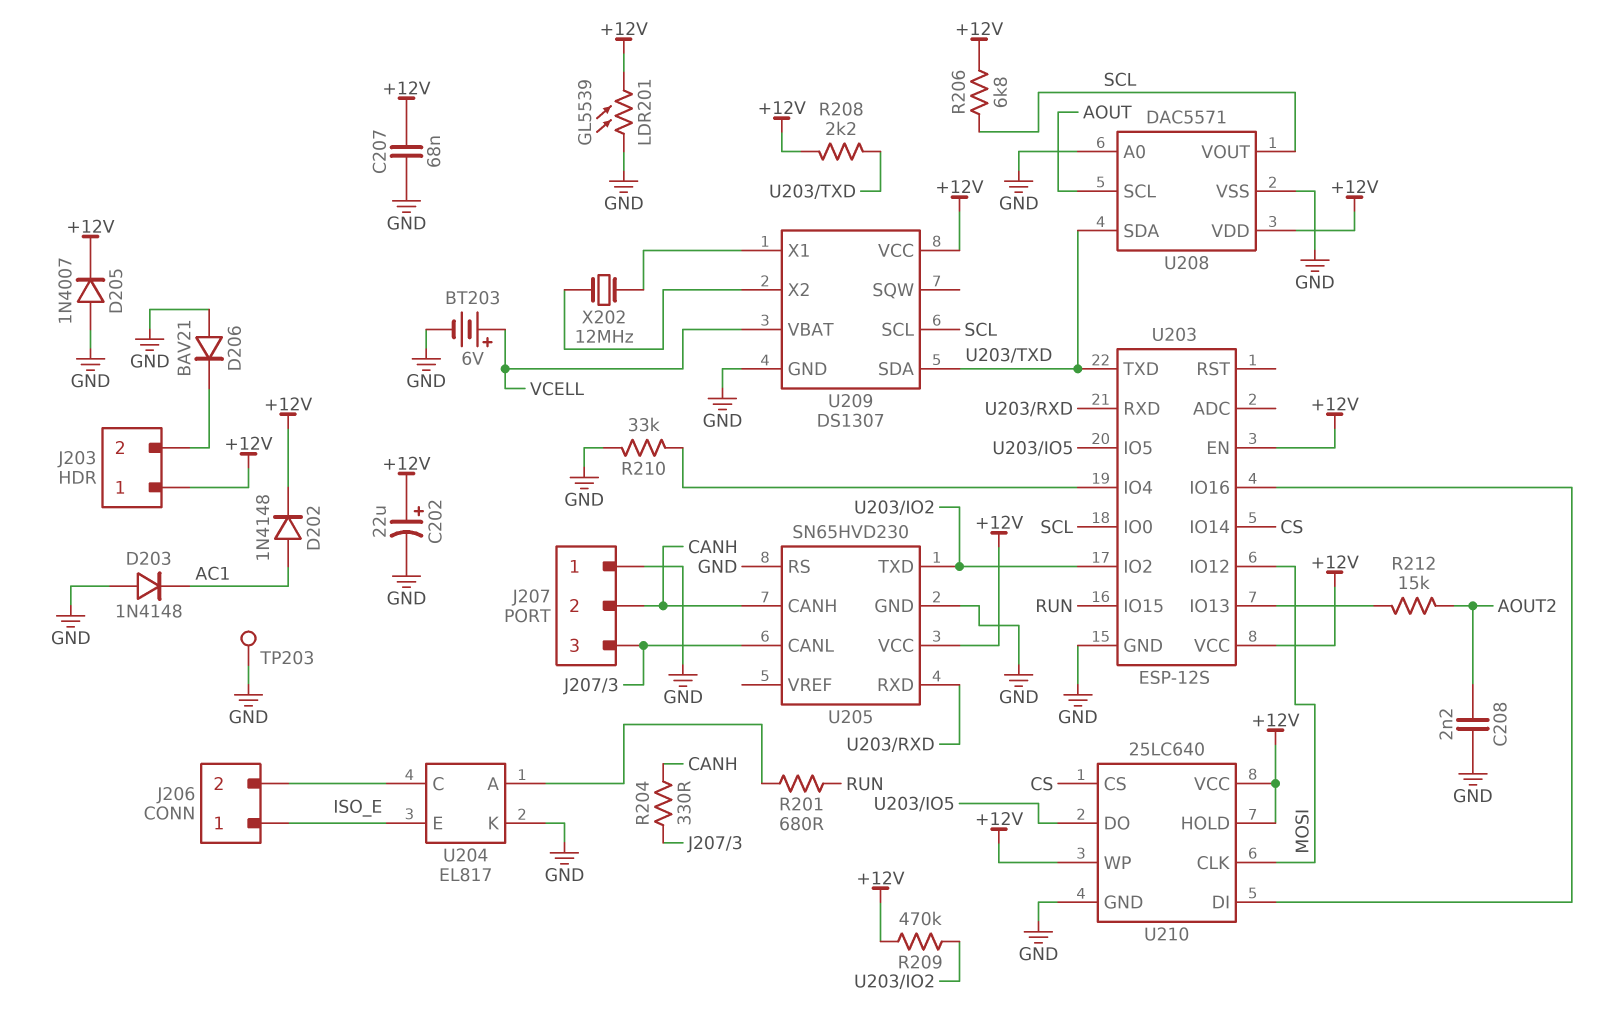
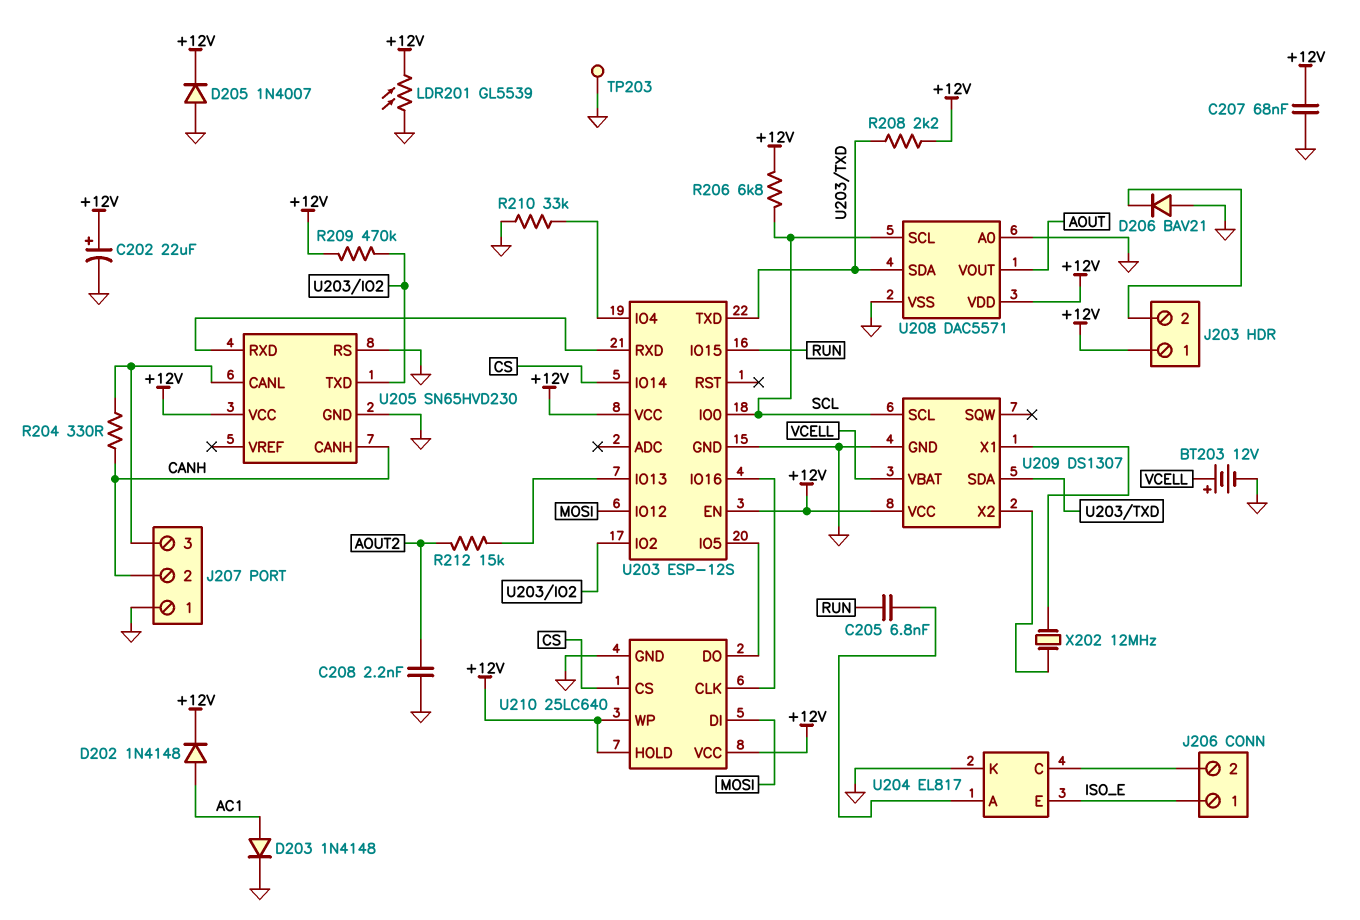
BT203: 6V (plus VCELL, minus GND) -> 12V (plus VCELL, minus GND)
C205: none -> 6.8nF (RUN, U204/A)
D203: diode 1N4148 (A GND, K AC1) -> diode 1N4148 (A AC1, K GND)
R201: 680 (RUN, U204/A) -> none
U208 pin SCL: AOUT -> SCL
U208 pin VOUT: SCL -> AOUT
U210 pin CLK: MOSI -> U203/IO16
U210 pin DI: U203/IO16 -> MOSI

